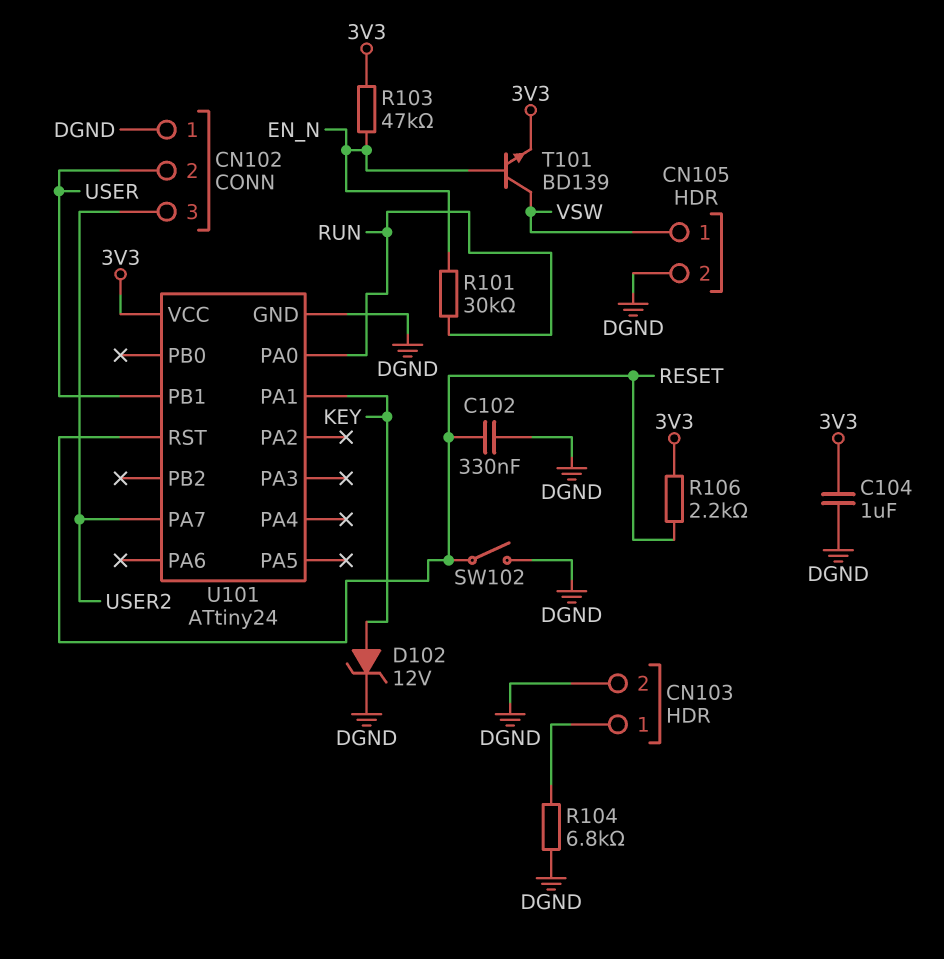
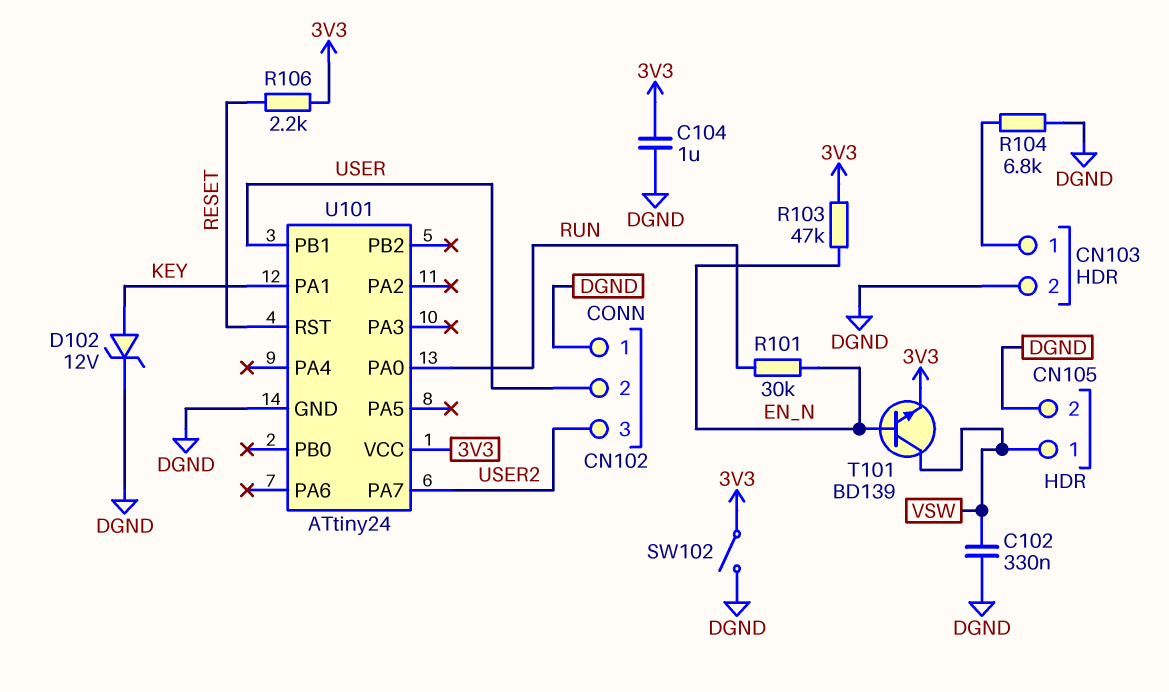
C102: 330nF (DGND, RESET) -> 330nF (DGND, VSW)
SW102: switch (DGND, RESET) -> switch (3V3, DGND)

